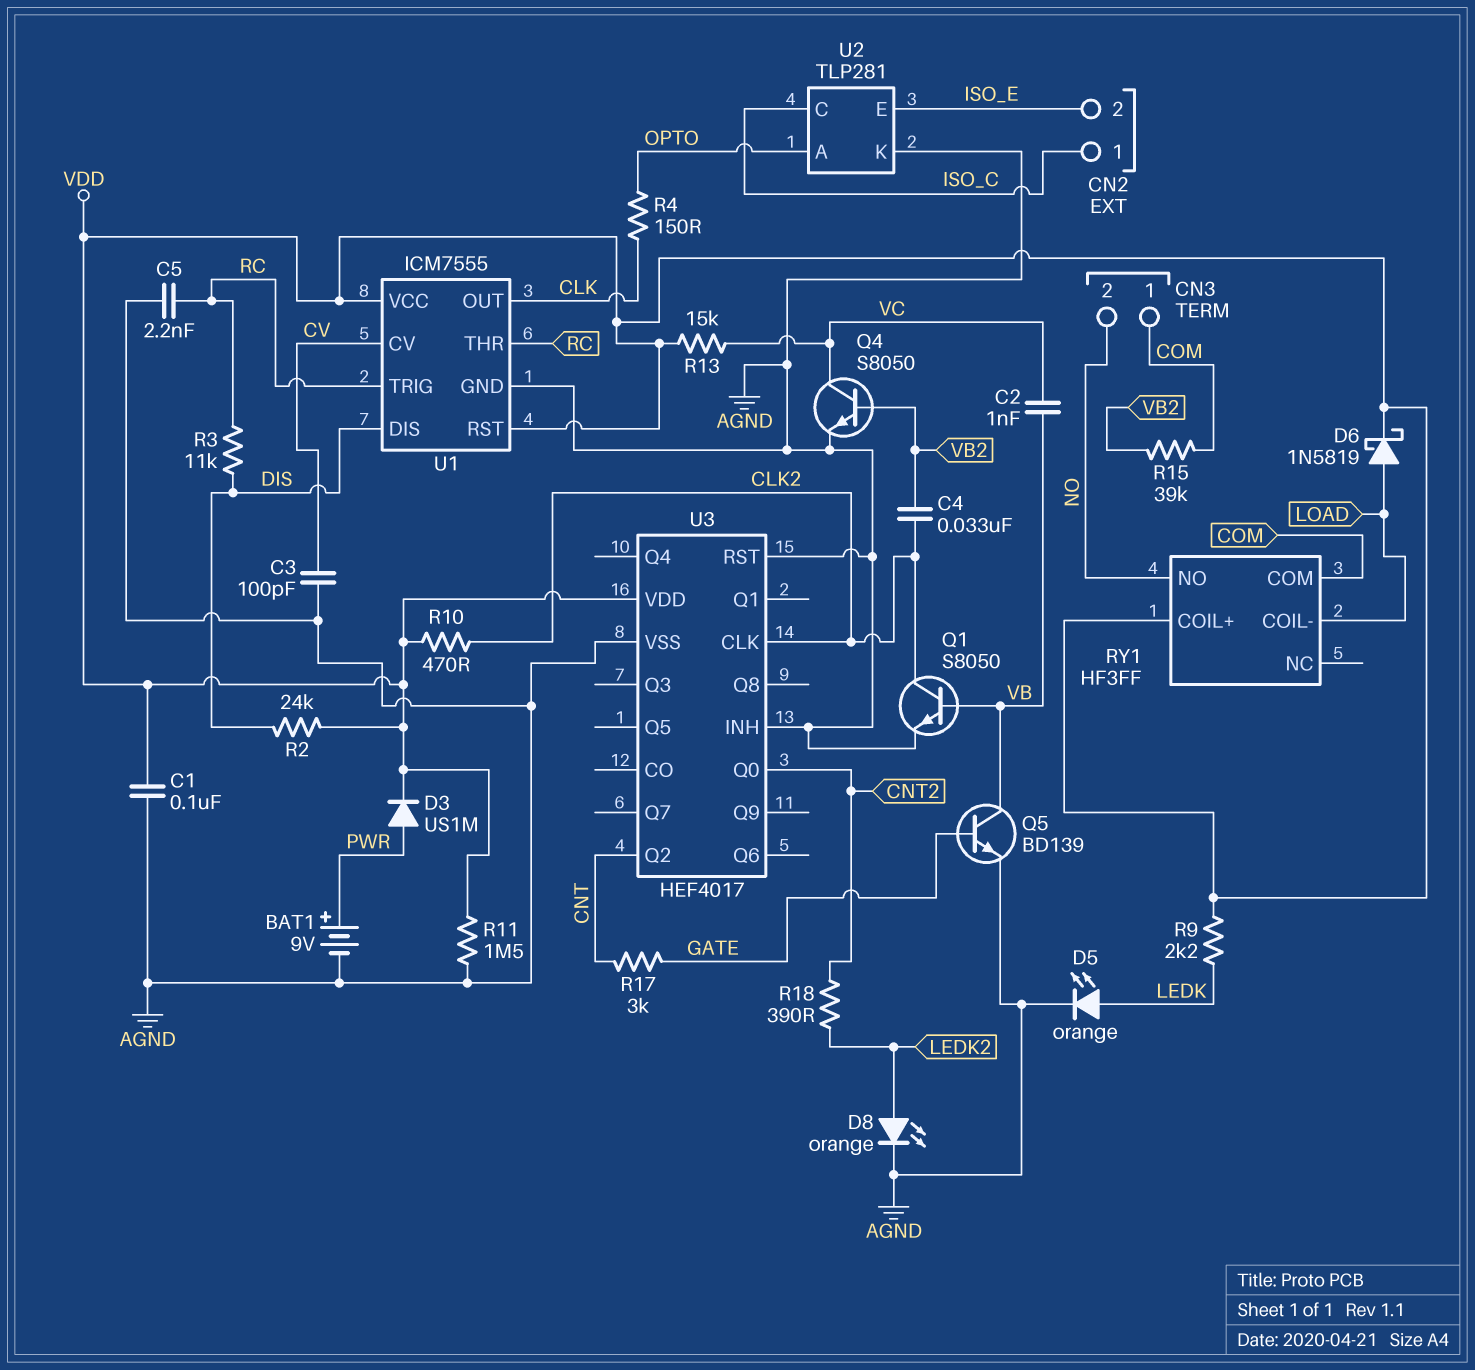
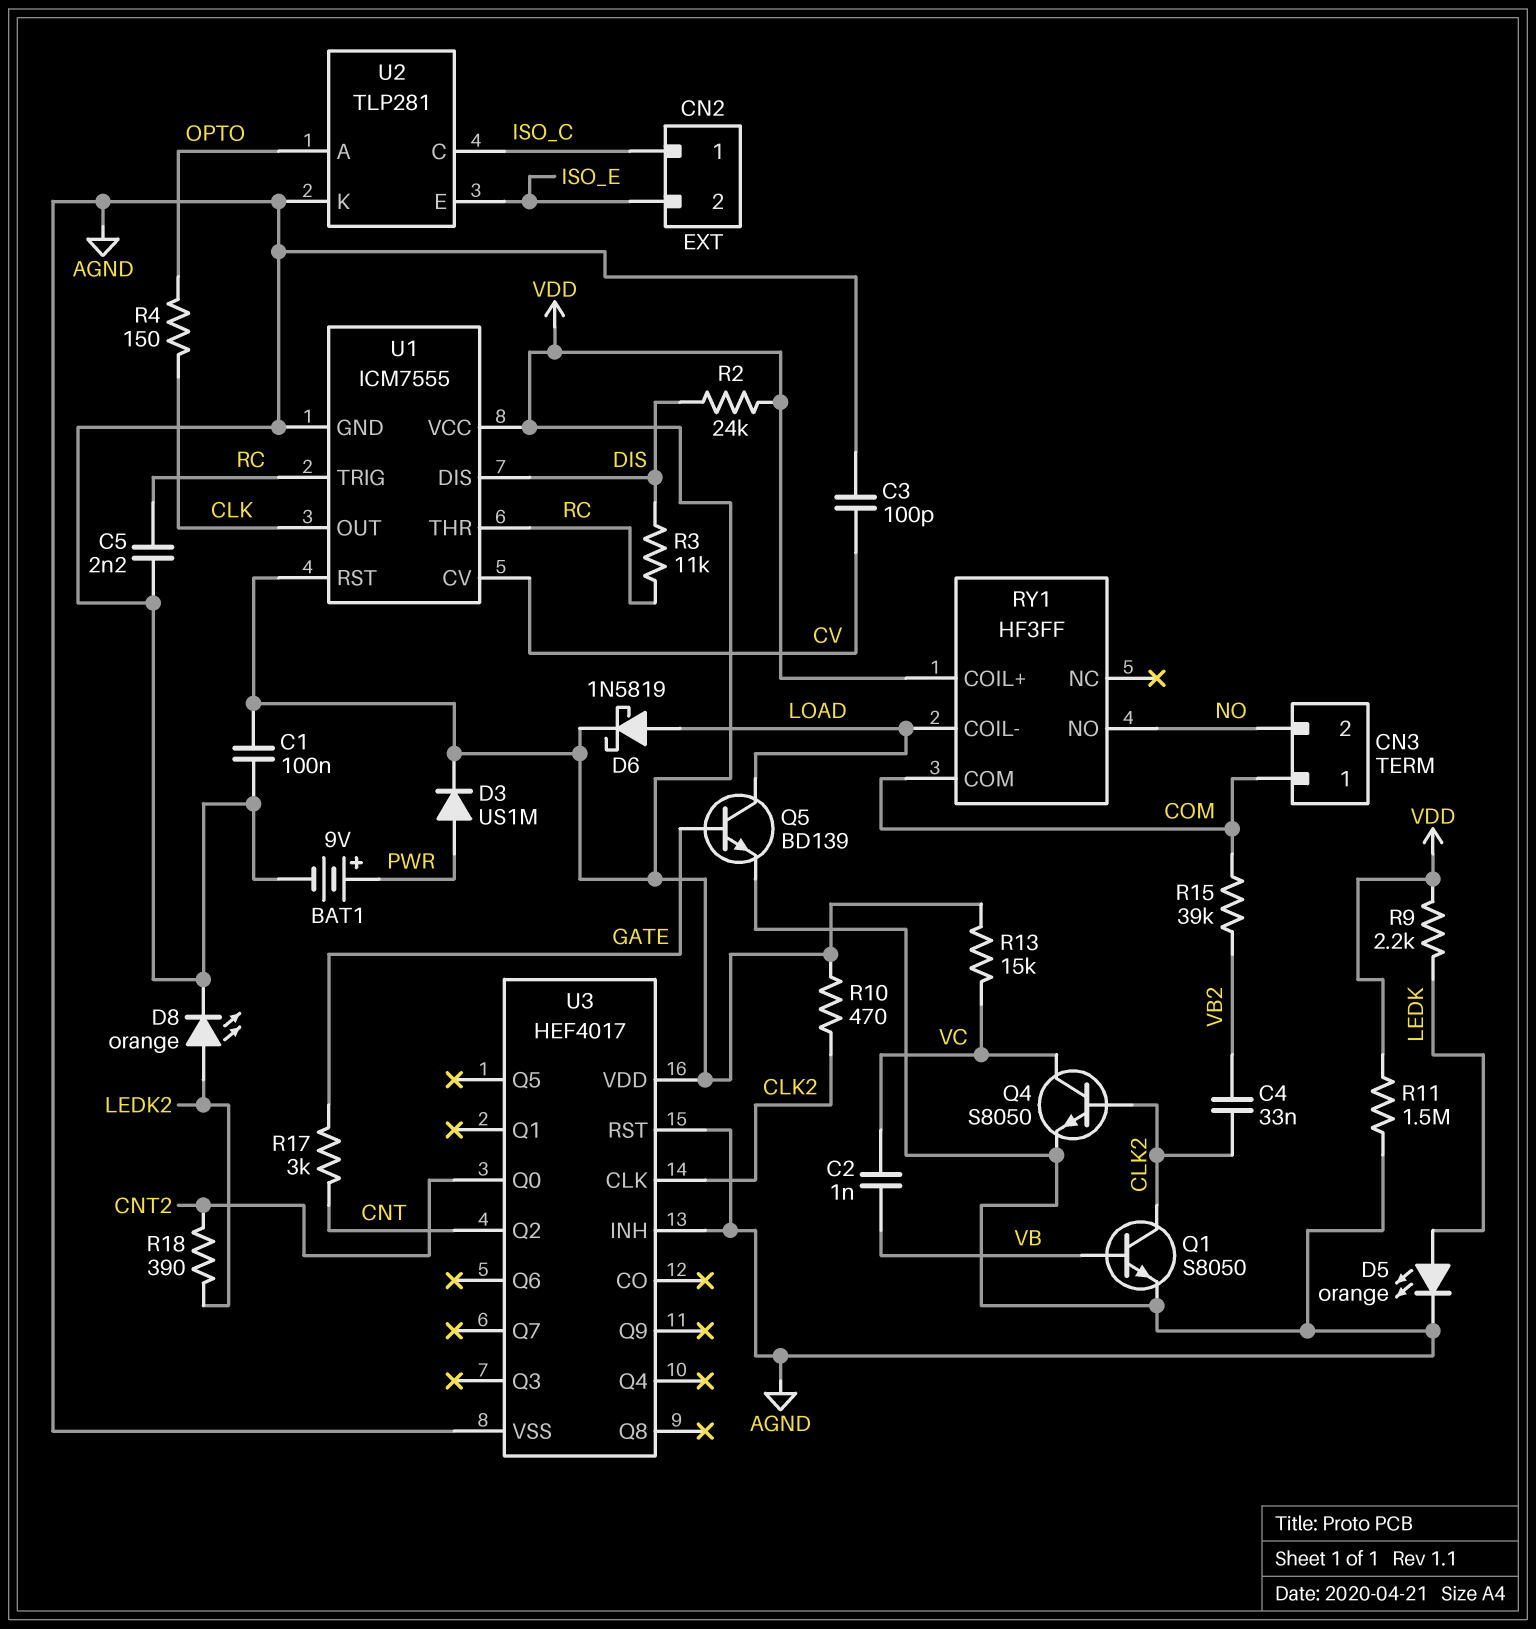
Q4: NPN S8050 (B VB2, C VC, E AGND) -> NPN S8050 (B CLK2, C VC, E AGND)
Q5: NPN BD139 (B GATE, C VB, E AGND) -> NPN BD139 (B GATE, C LOAD, E AGND)

